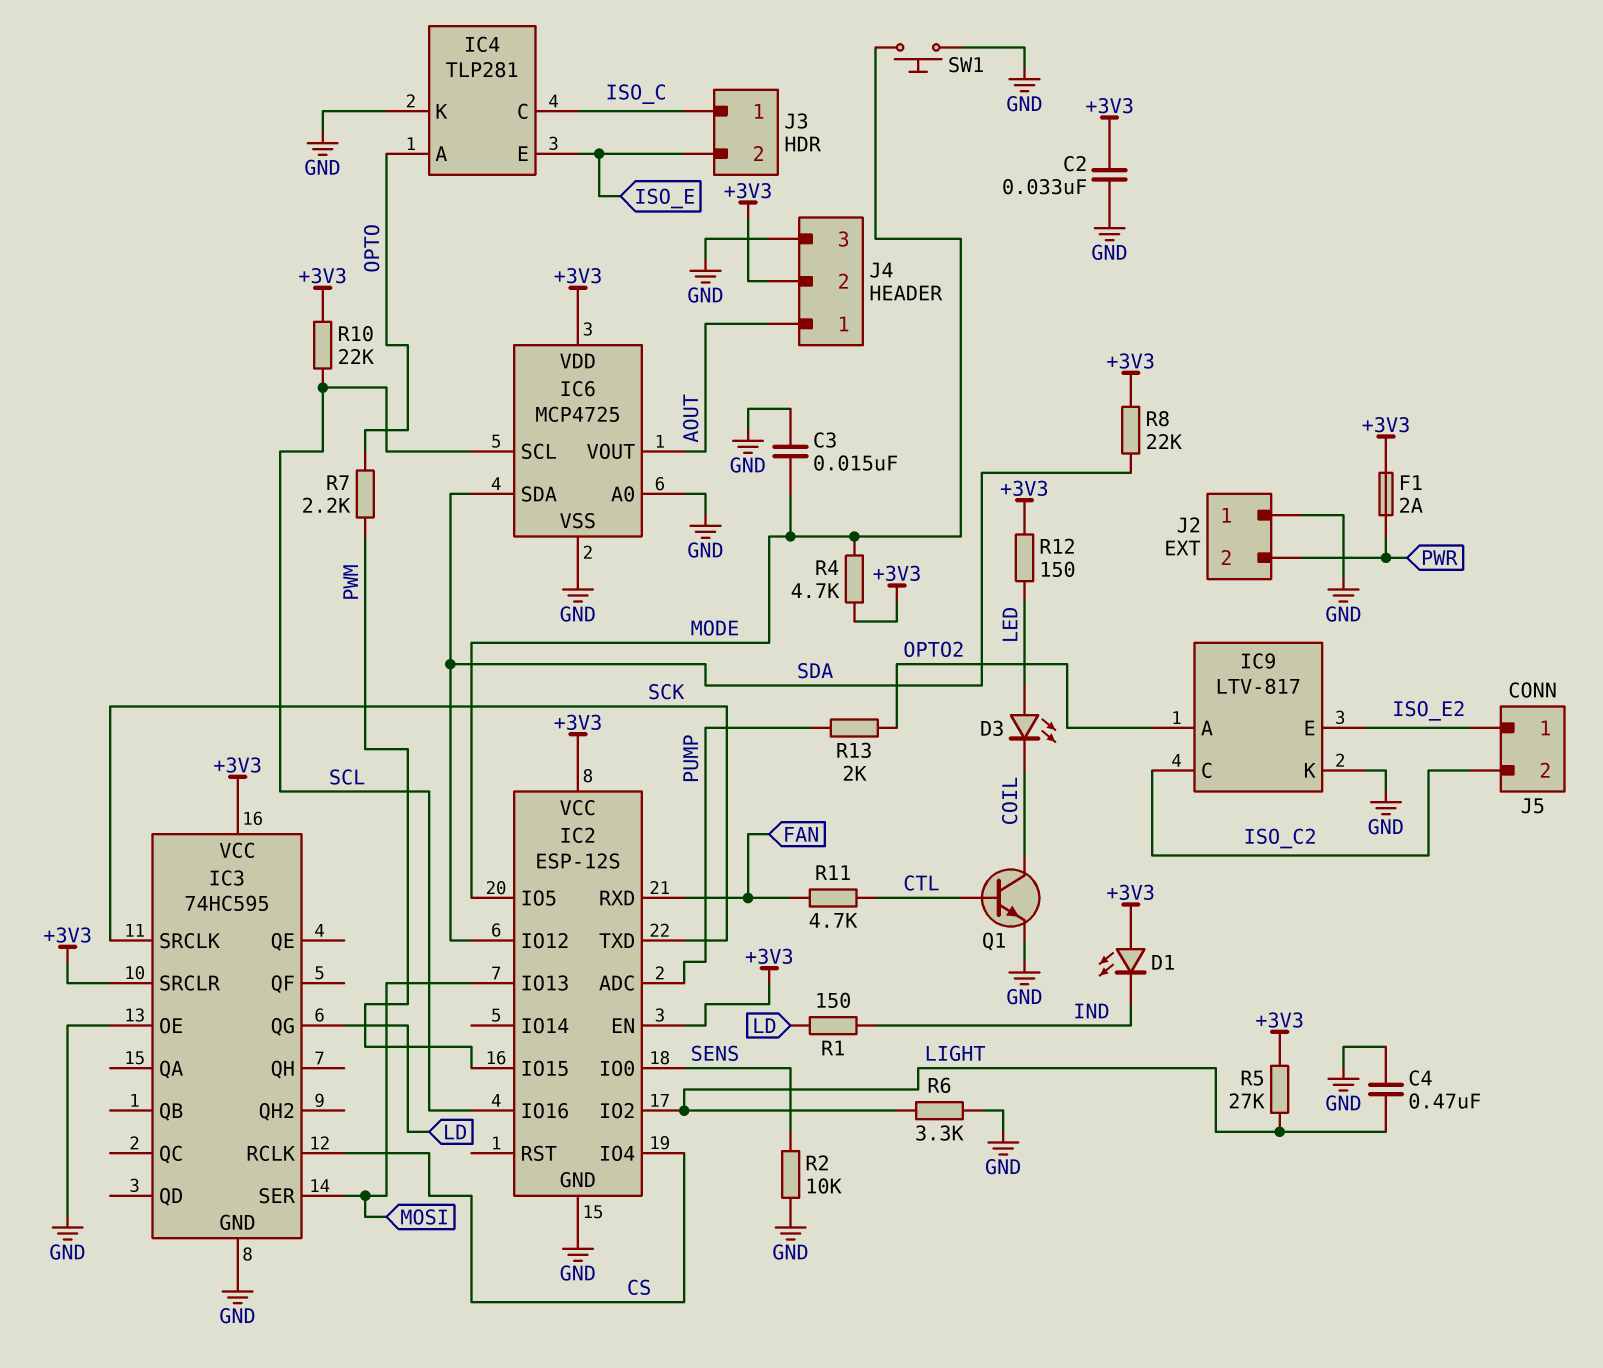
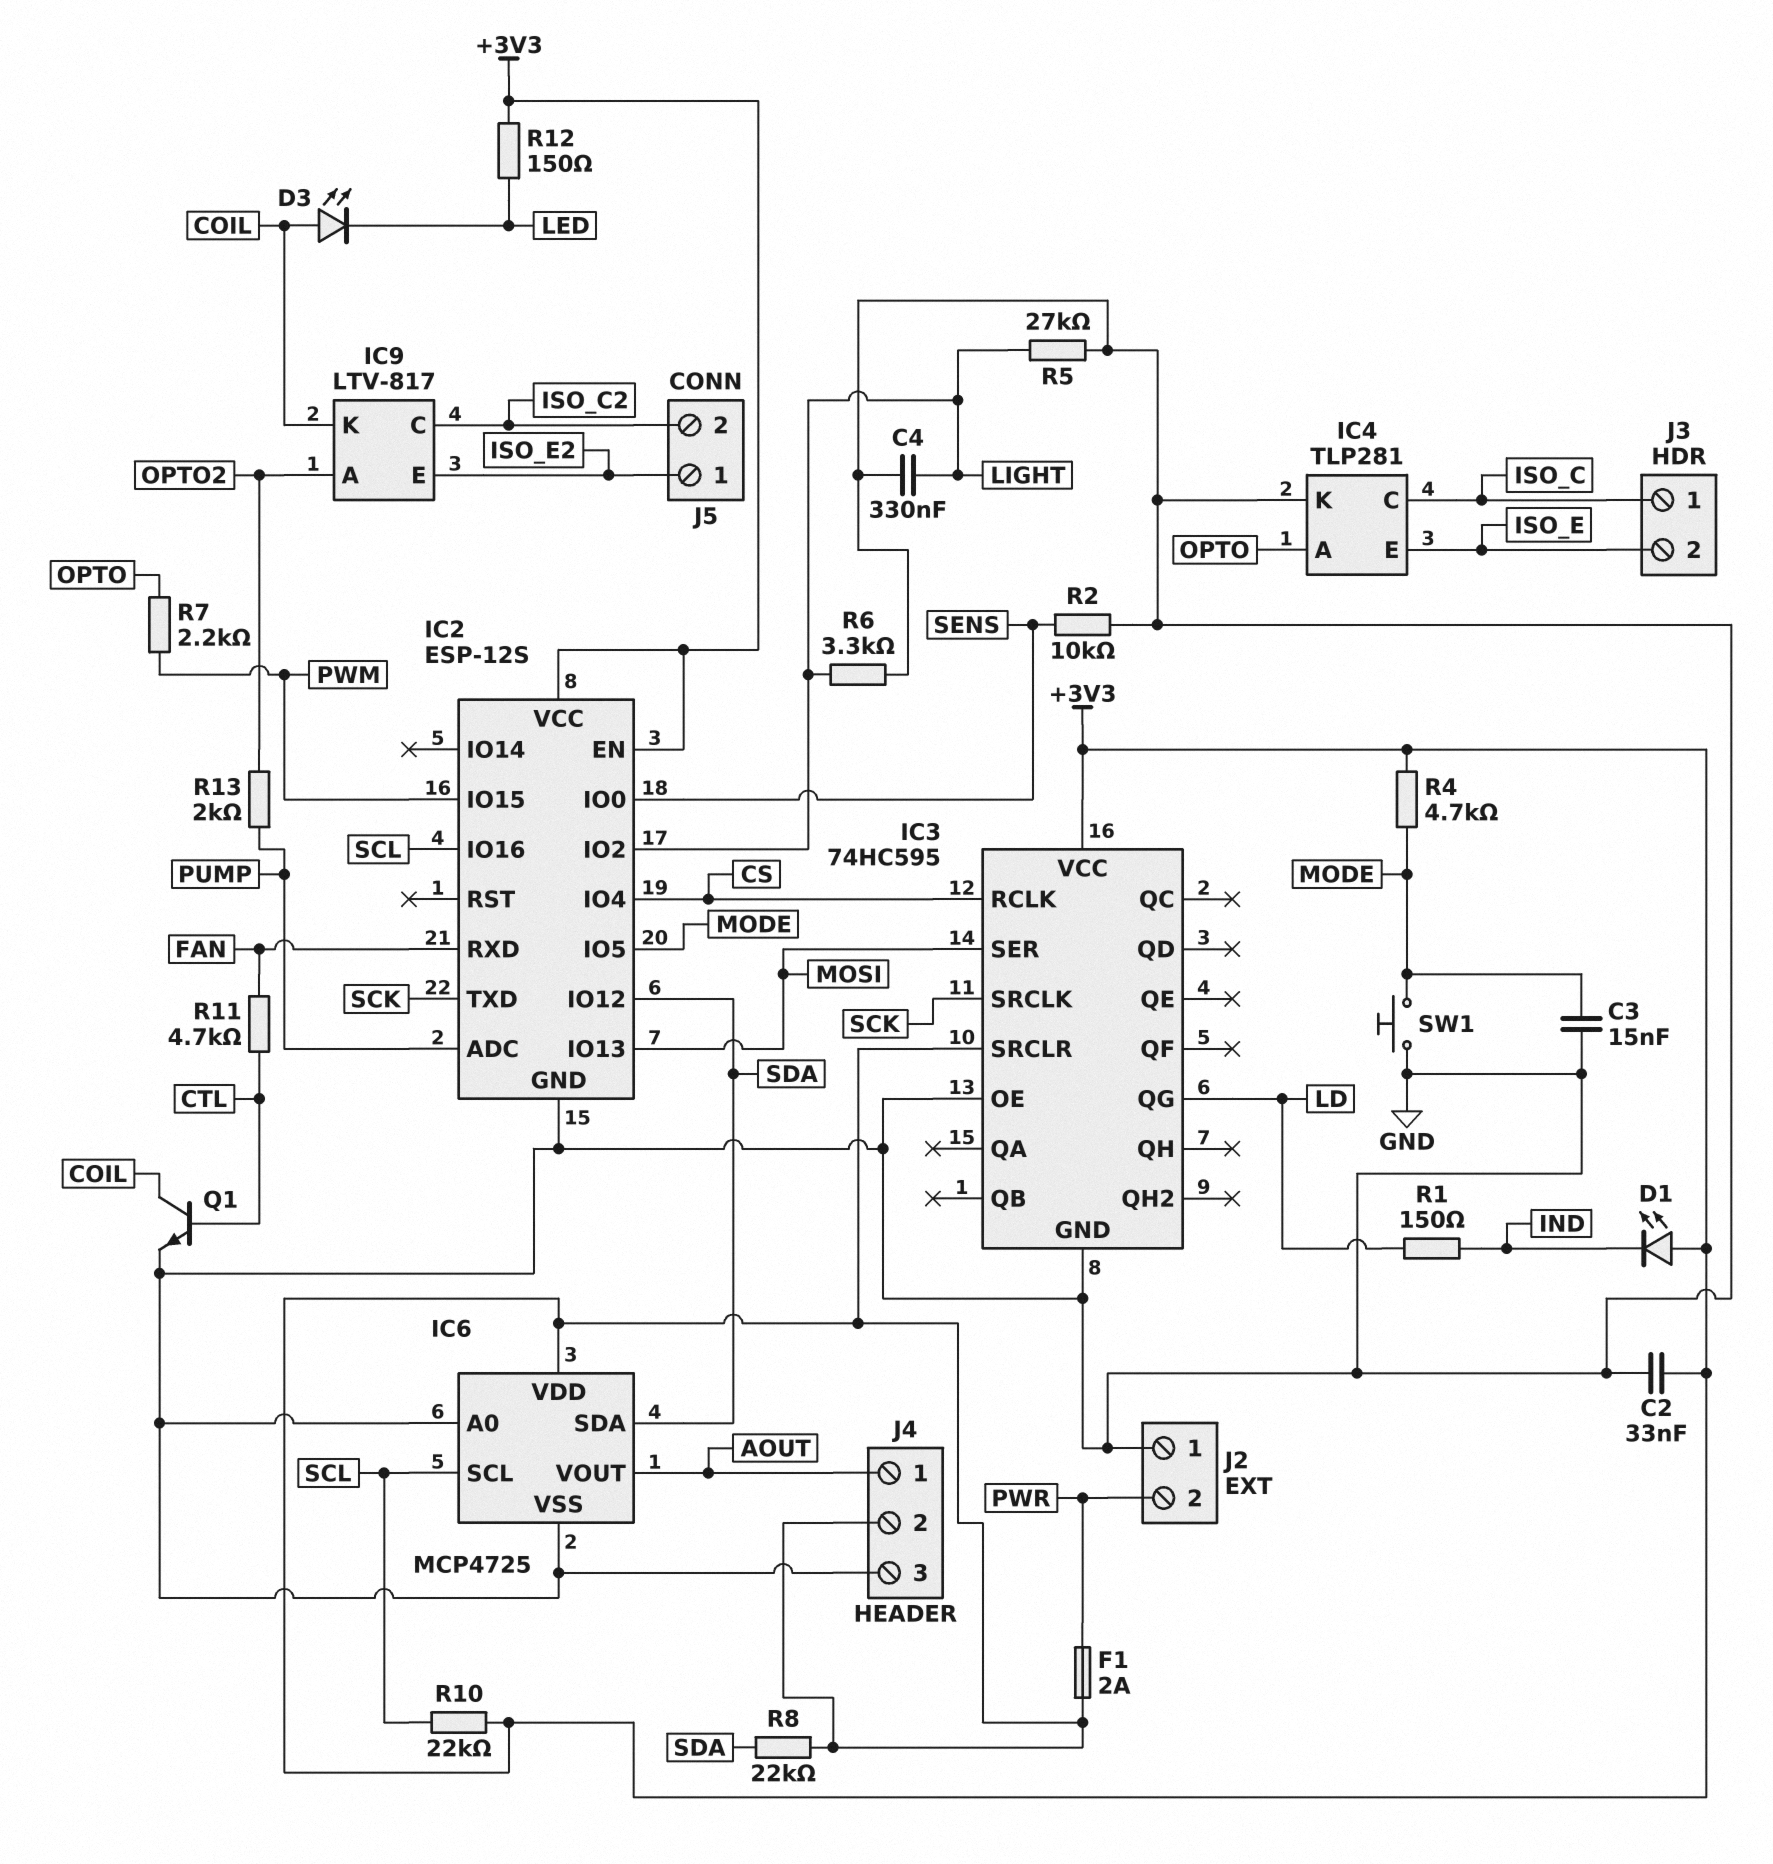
C4: 470nF (GND, LIGHT) -> 330nF (GND, LIGHT)
D3: LED (A LED, K COIL) -> LED (A COIL, K LED)
IC9 pin K: GND -> COIL
R5: 27k (+3V3, LIGHT) -> 27k (GND, LIGHT)

